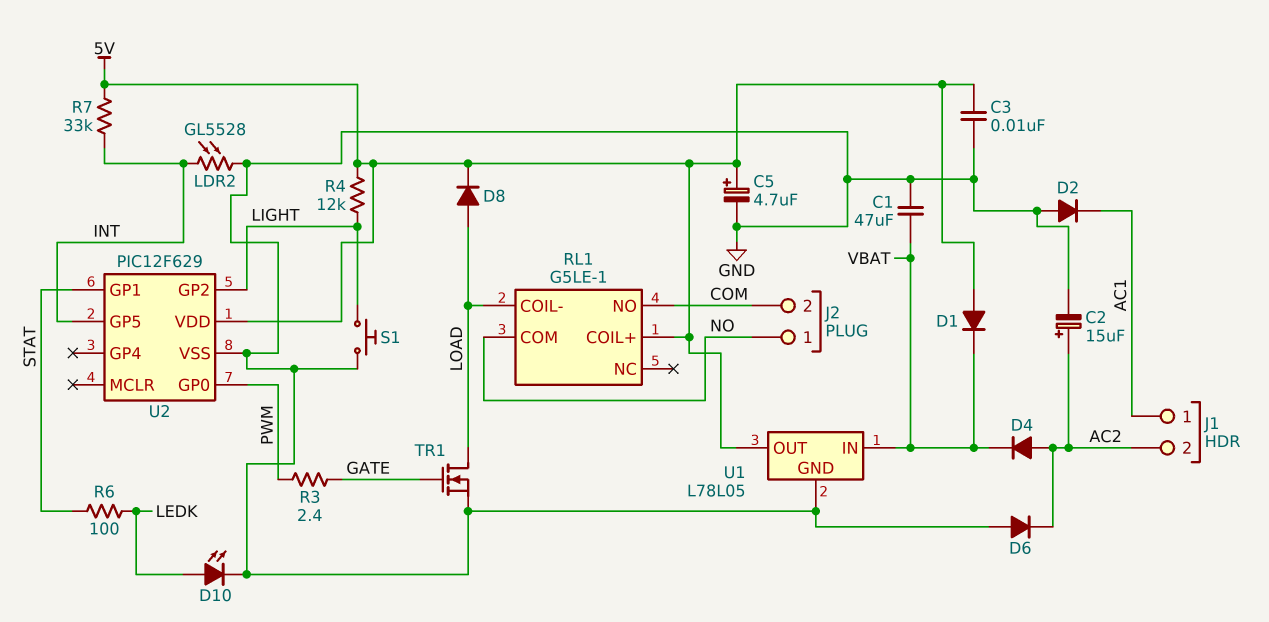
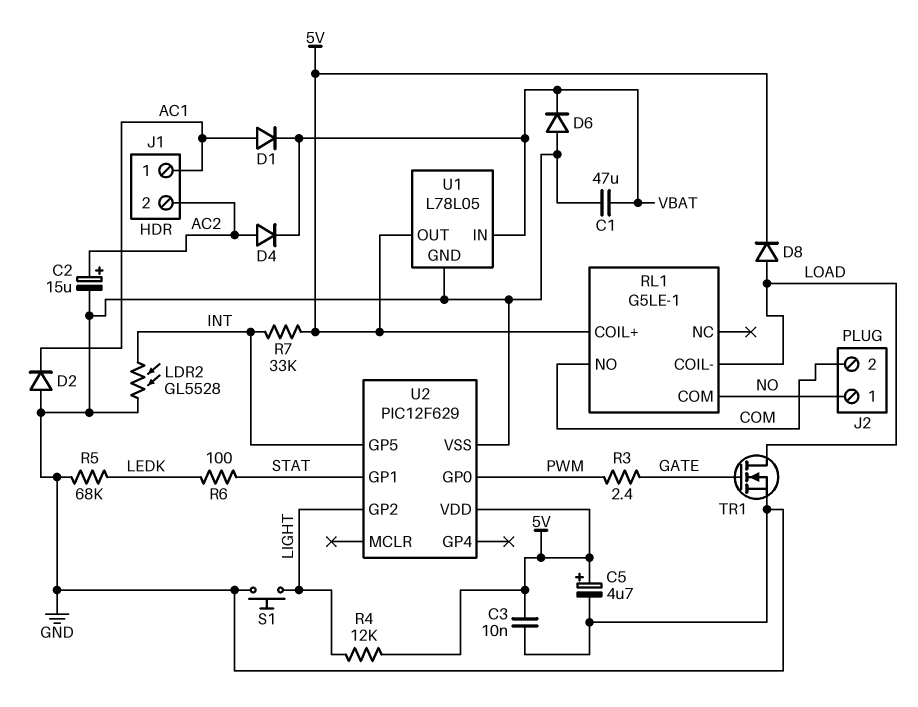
D1: diode (A 5V, K VBAT) -> diode (A AC1, K VBAT)
D6: diode (A GND, K AC2) -> diode (A GND, K VBAT)
D10: LED (A LEDK, K GND) -> none
R5: none -> 68k (GND, LEDK)

